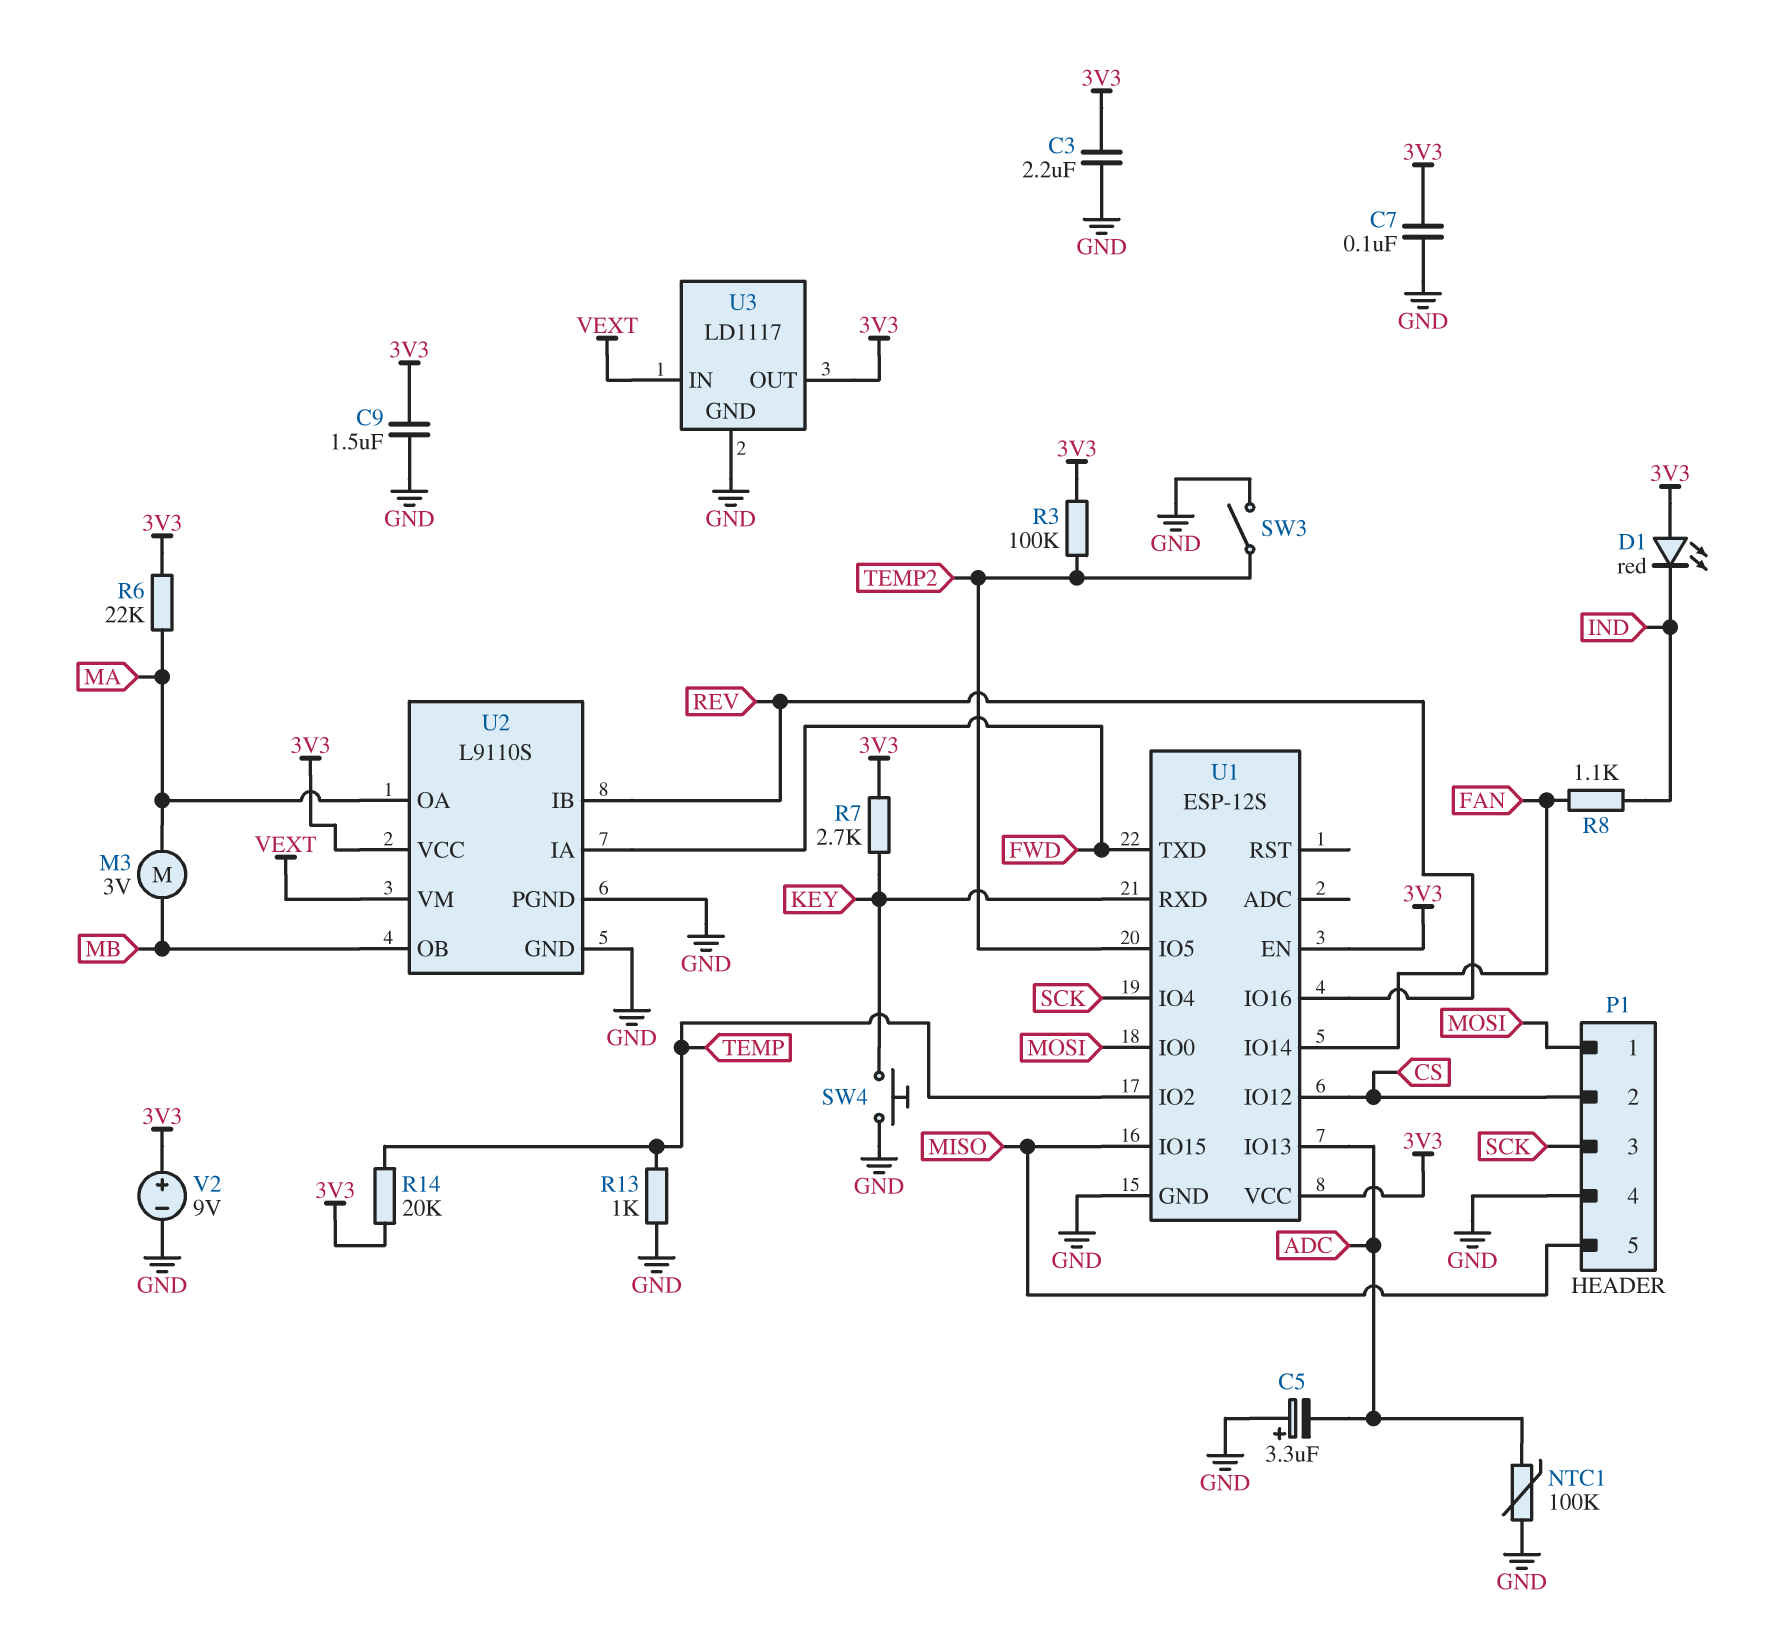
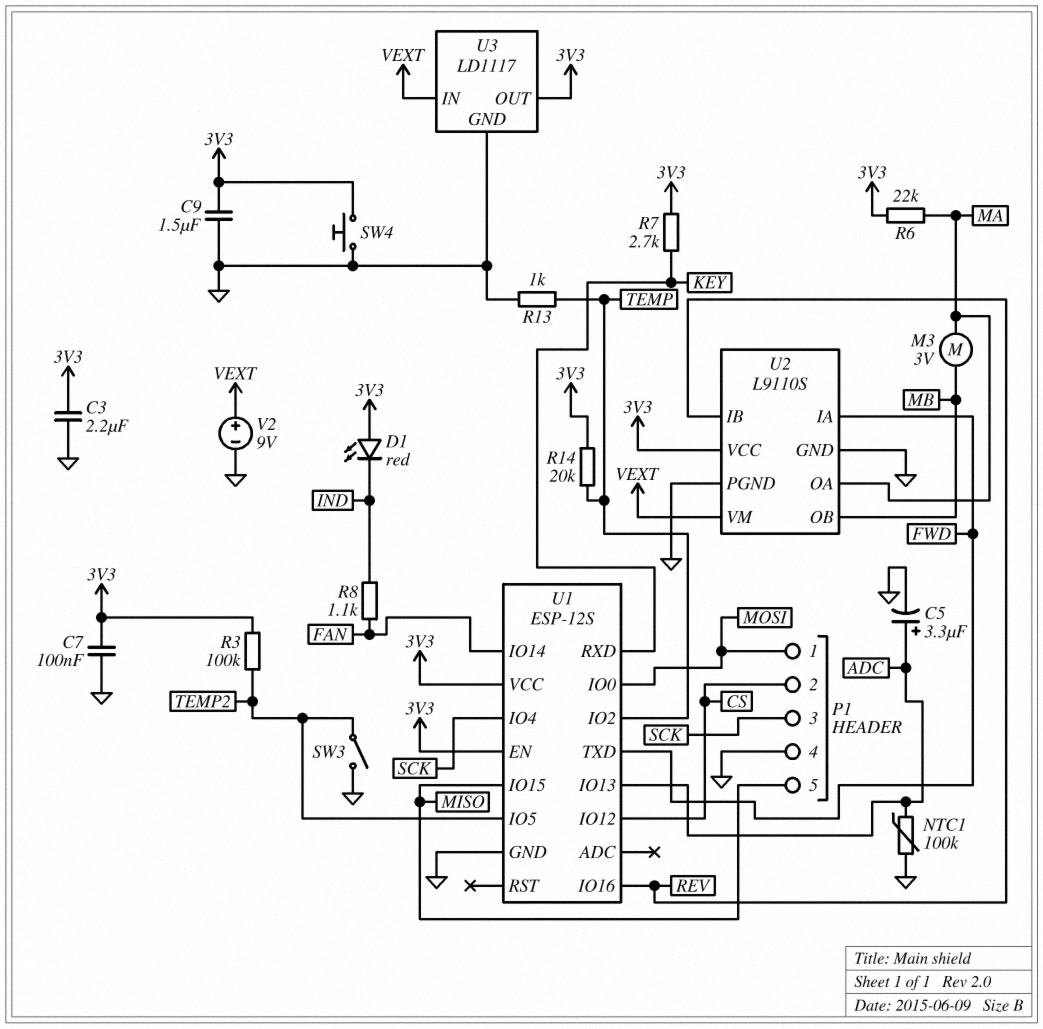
C5: 3.3uF (plus GND, minus ADC) -> 3.3uF (plus ADC, minus GND)
SW4: button (GND, KEY) -> button (3V3, GND)
V2: 9V (plus 3V3, minus GND) -> 9V (plus VEXT, minus GND)

